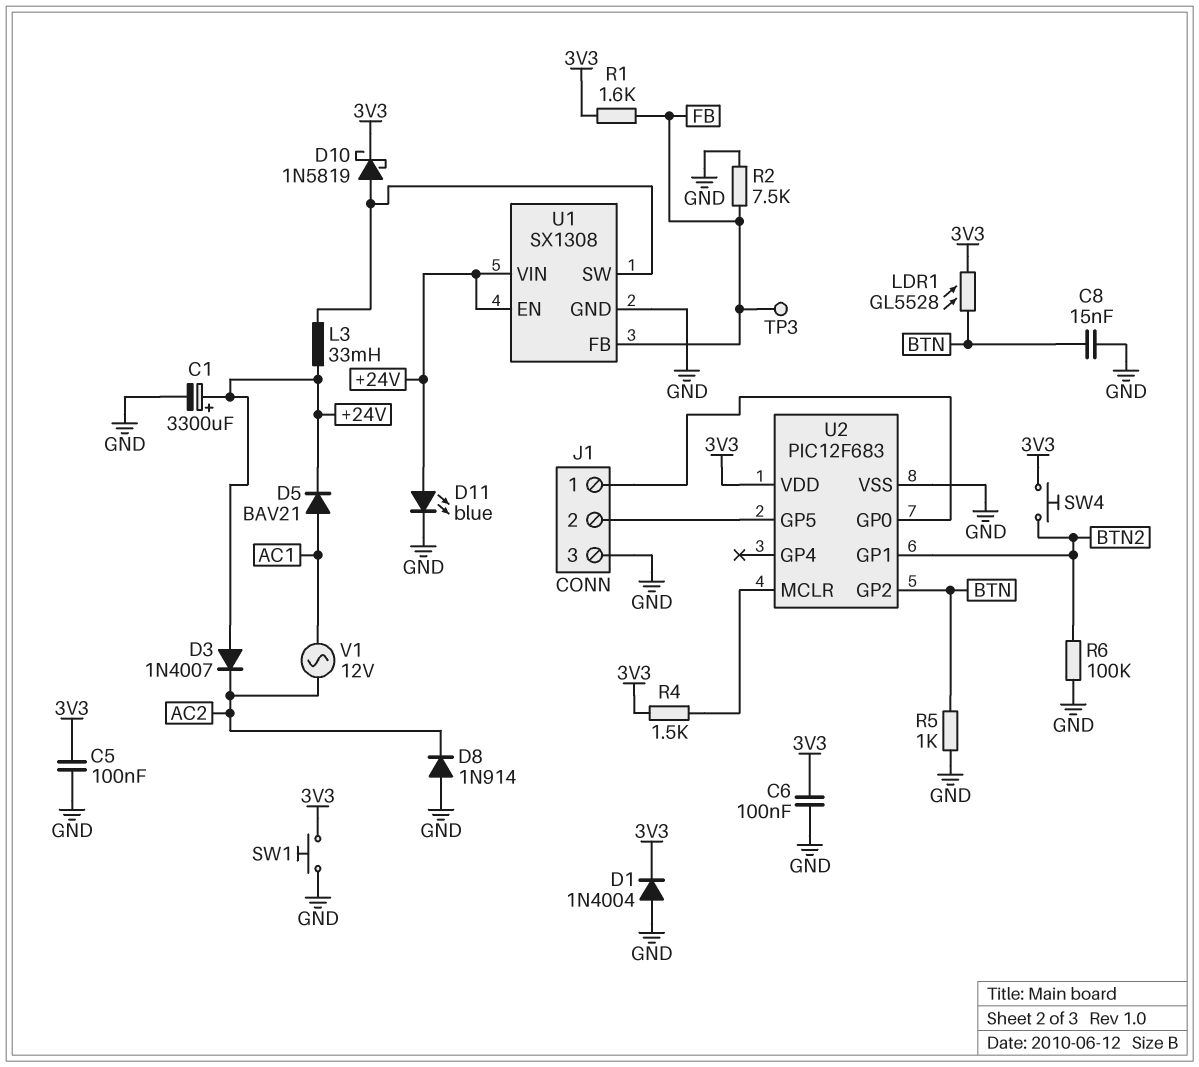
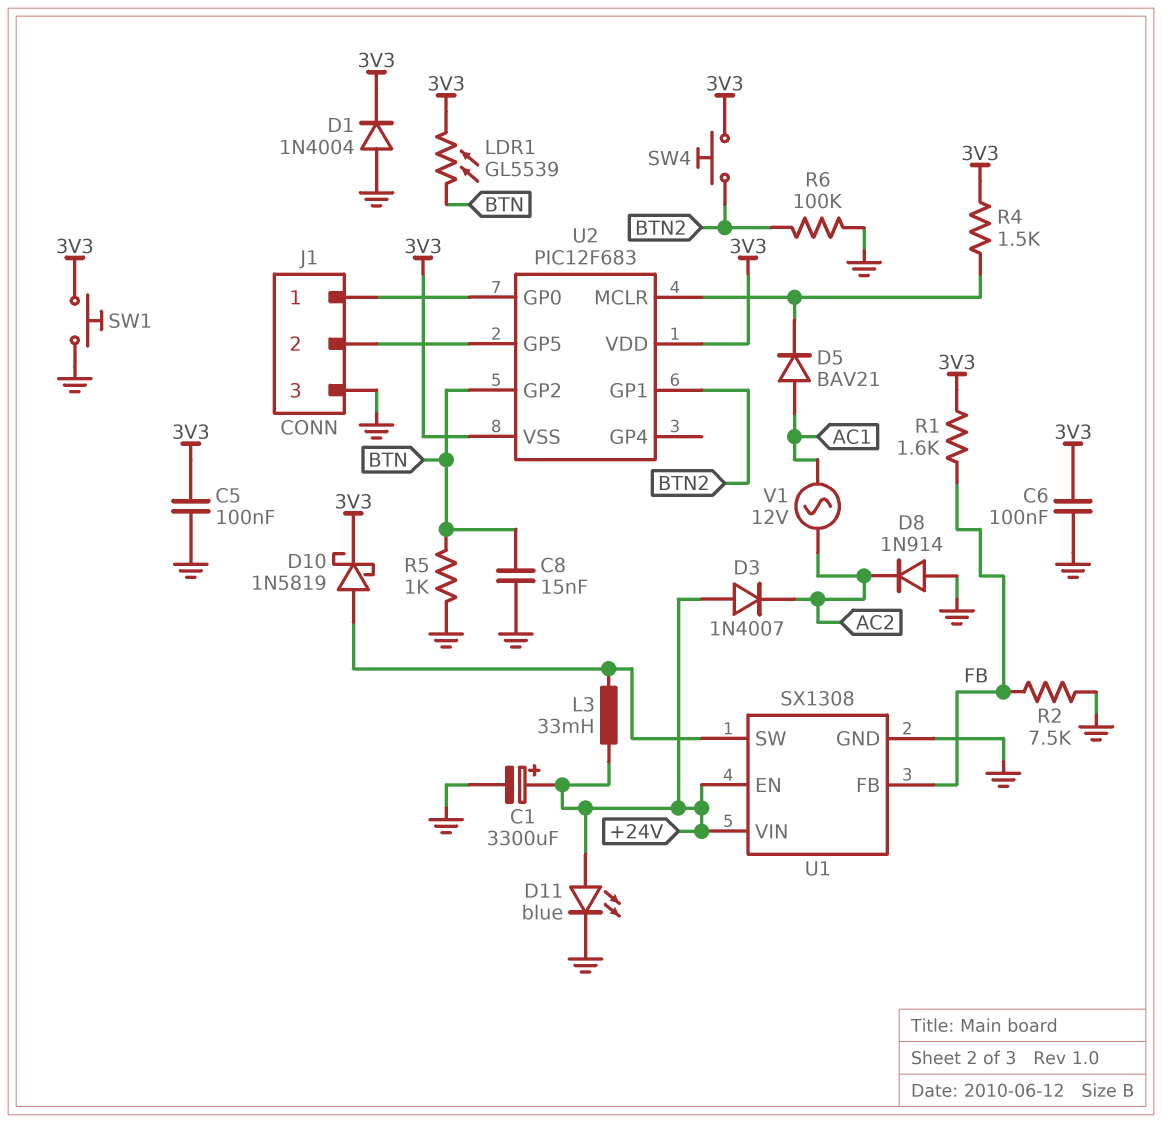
D5: diode BAV21 (A AC1, K +24V) -> diode BAV21 (A AC1, K U2/MCLR)
LDR1: GL5528 (3V3, BTN) -> GL5539 (3V3, BTN)
TP3: test point (FB) -> none
U2 pin VSS: GND -> 3V3

